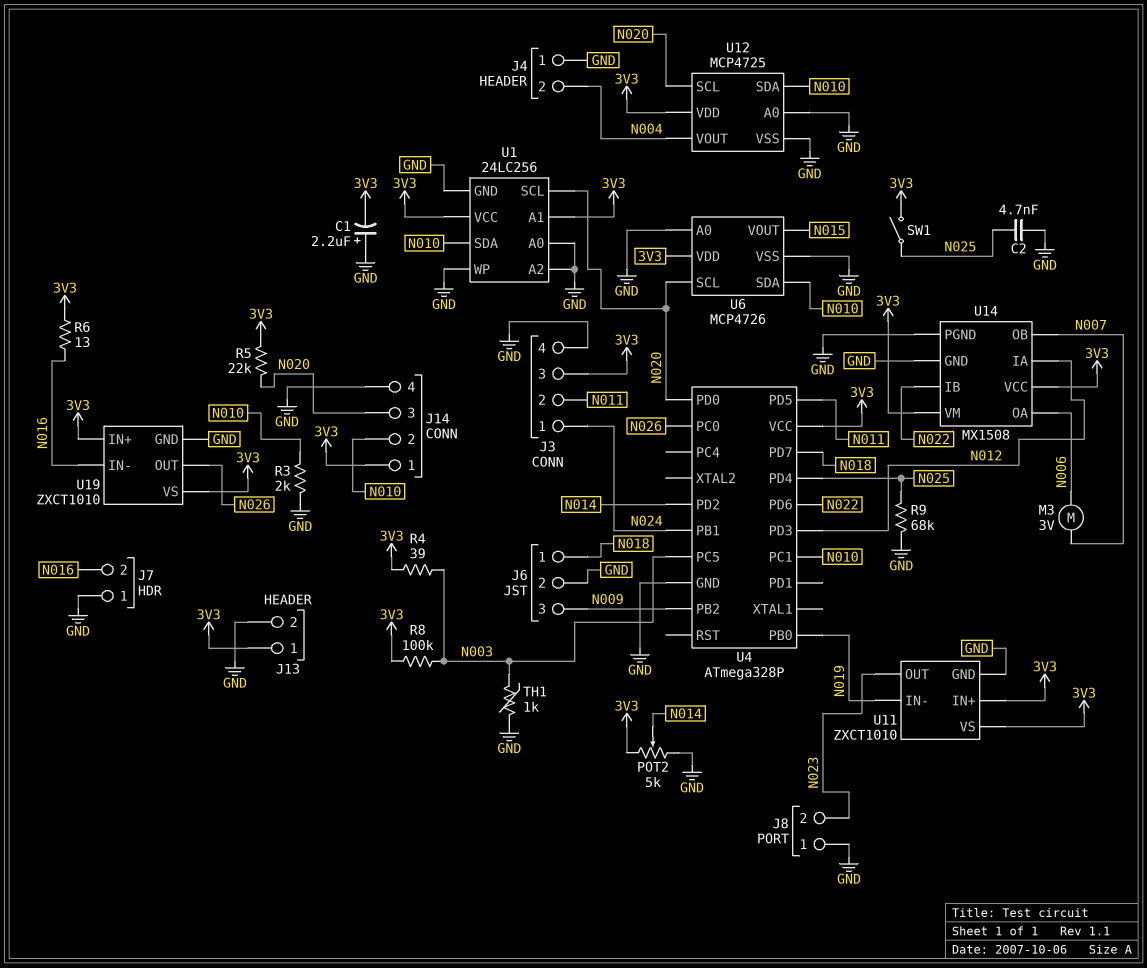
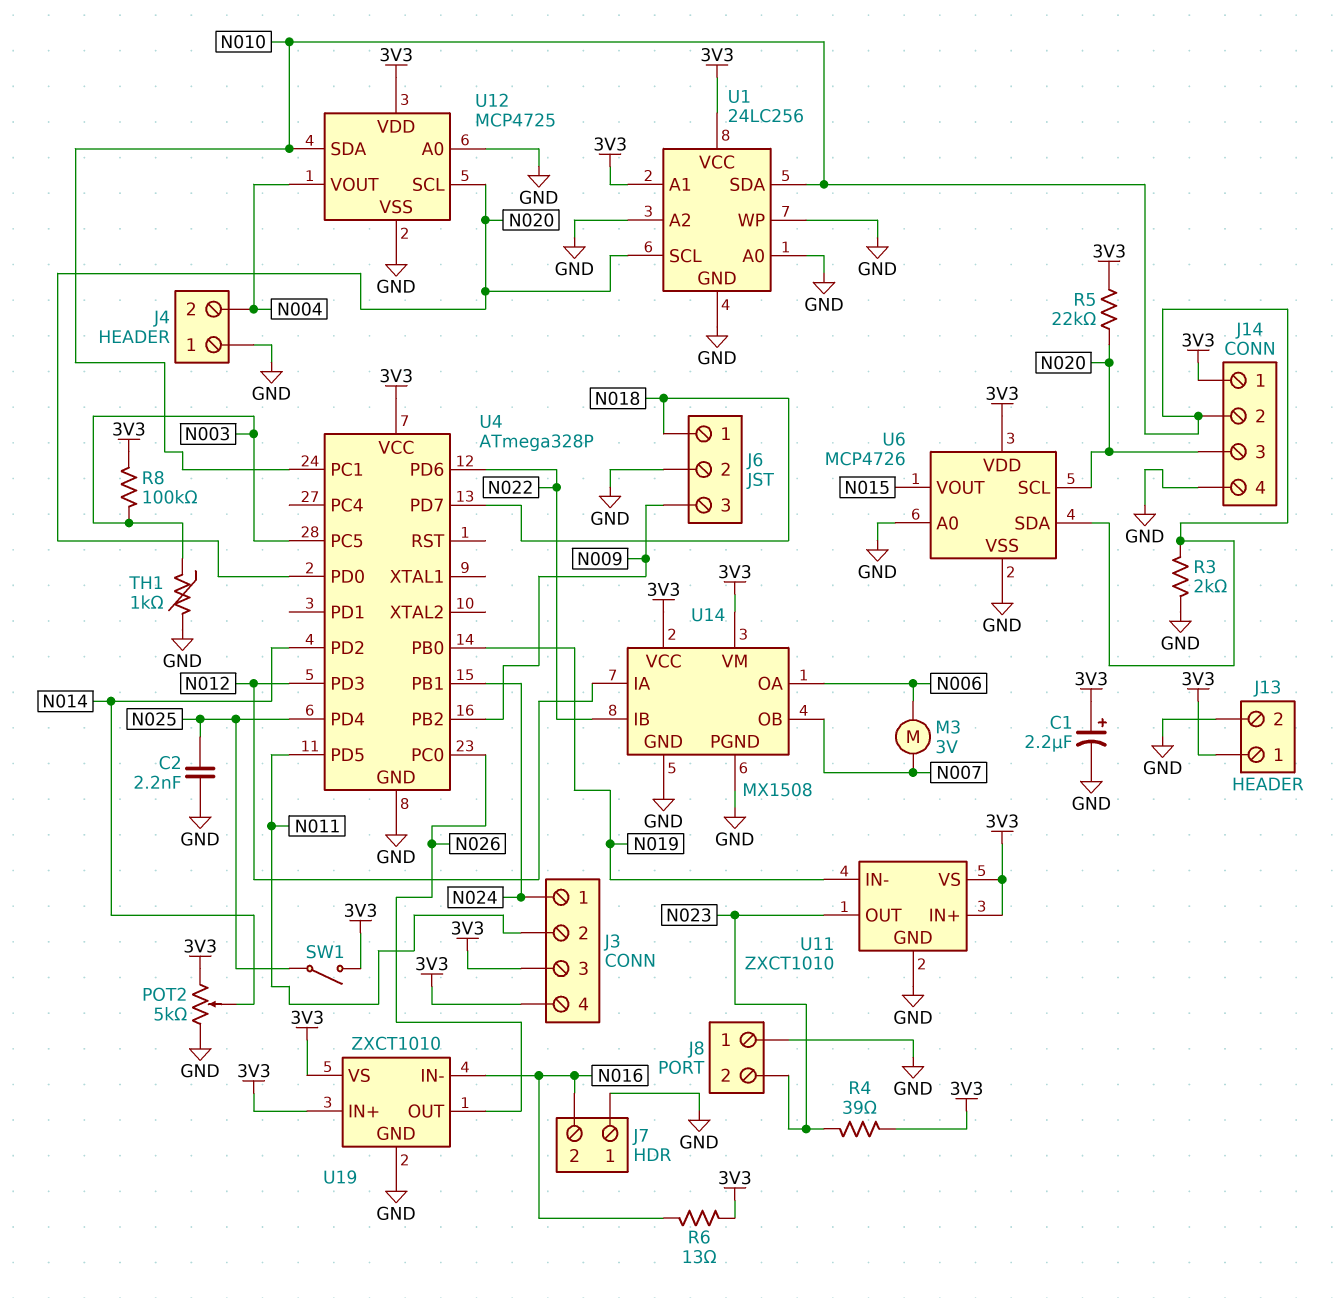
C1: 2.2uF (plus GND, minus 3V3) -> 2.2uF (plus 3V3, minus GND)
C2: 4.7nF (GND, N025) -> 2.2nF (GND, N025)
J3 pin 4: GND -> 3V3
R4: 39 (3V3, N003) -> 39 (3V3, N023)
R9: 68k (GND, N025) -> none

